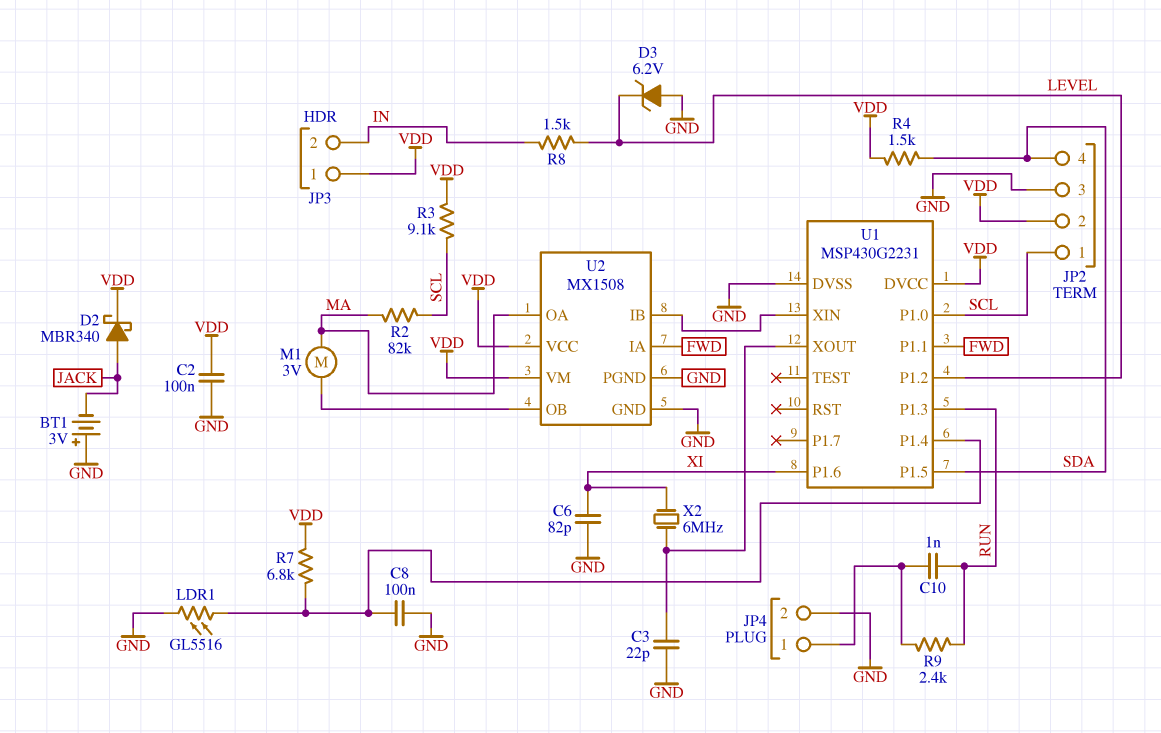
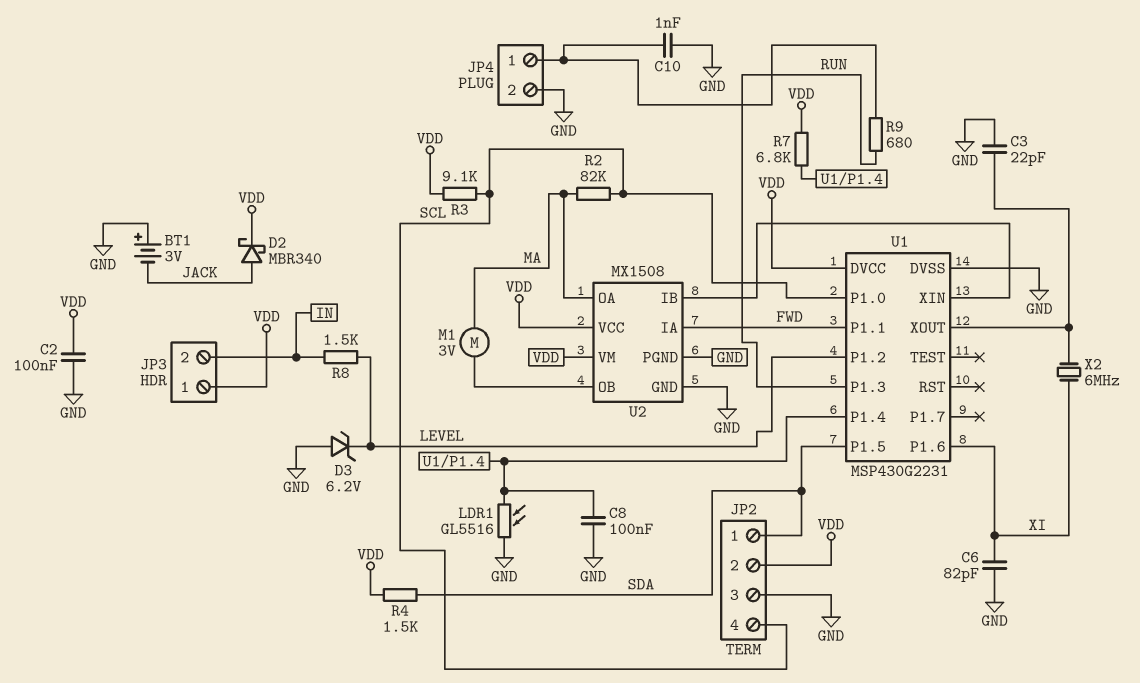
C10: 1nF (JP4/1, RUN) -> 1nF (GND, JP4/1)
JP2 pin 1: SCL -> SDA
JP2 pin 4: SDA -> SCL
R9: 2.4k (JP4/1, RUN) -> 680 (JP4/1, RUN)

